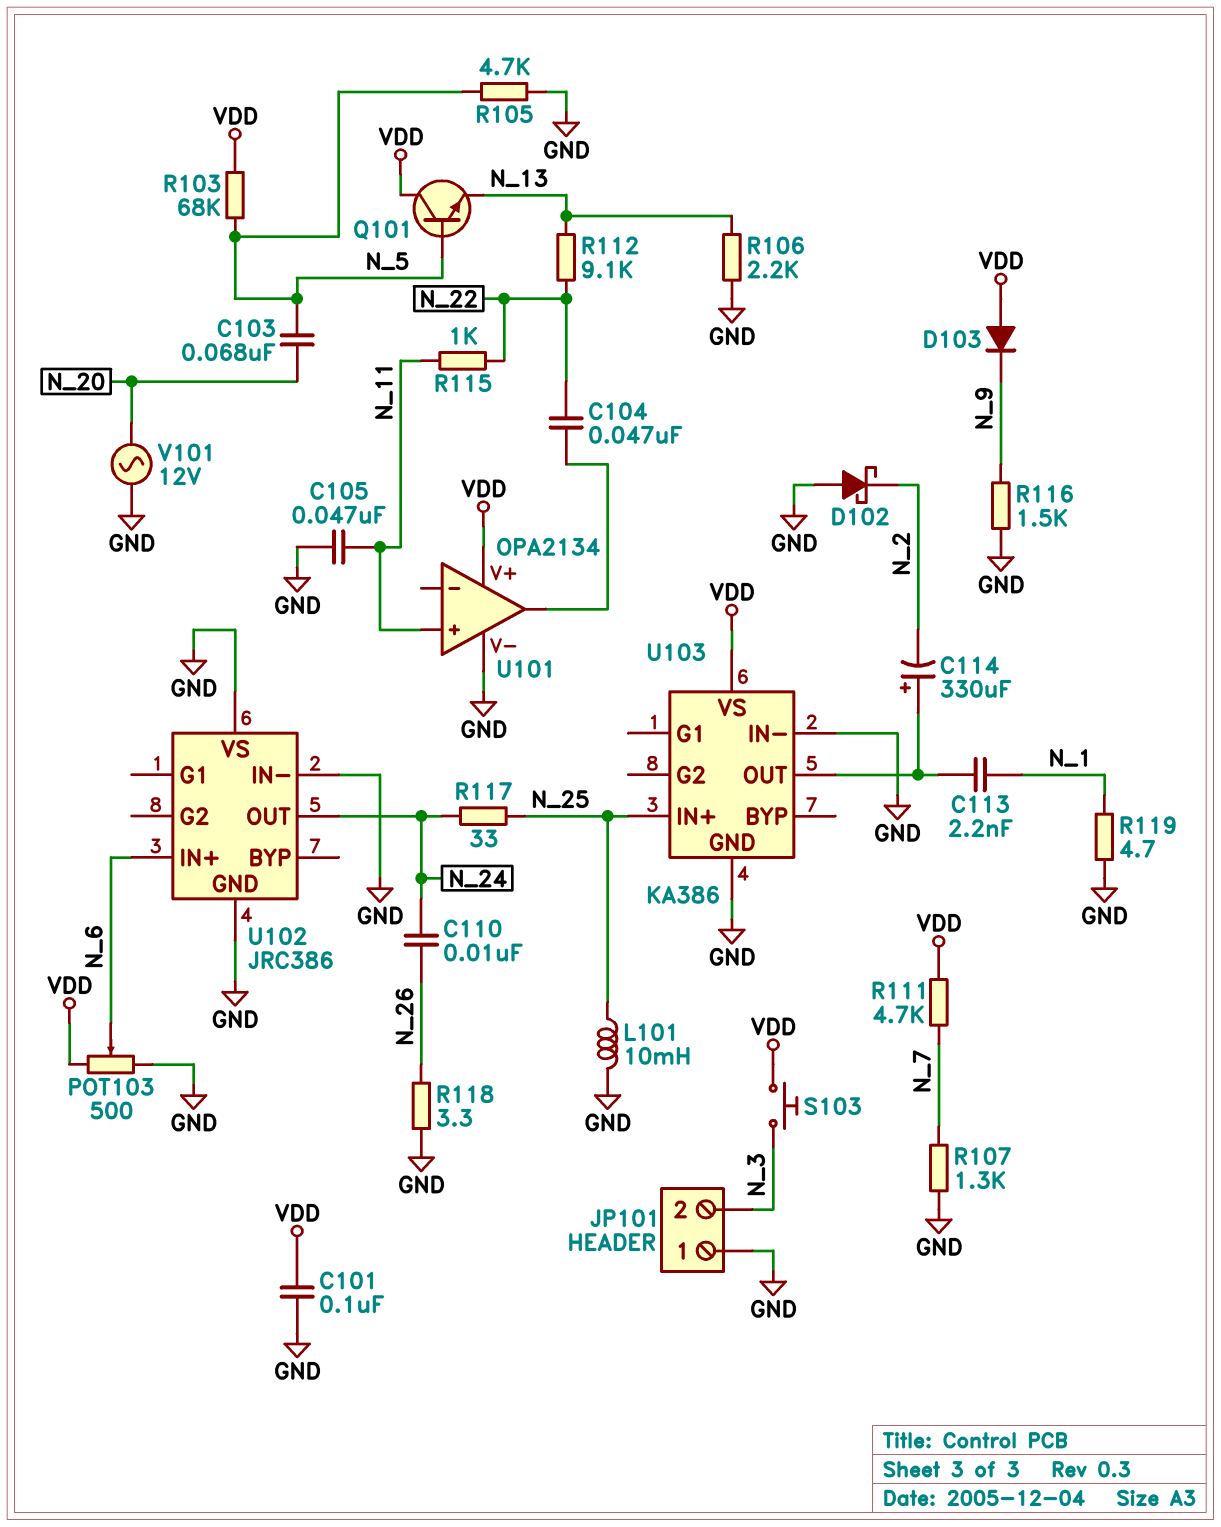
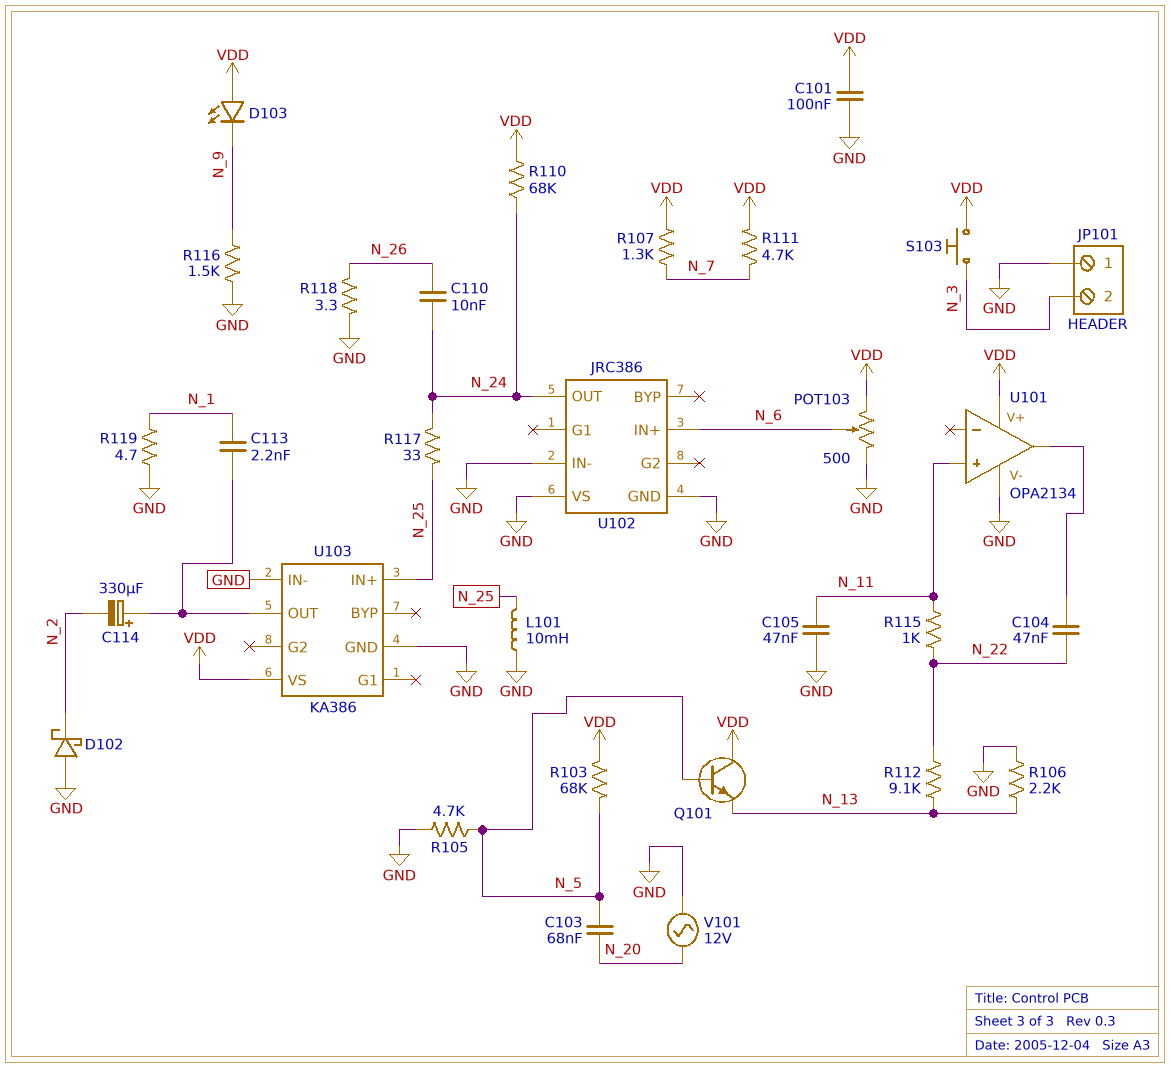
D103: diode (A VDD, K N_9) -> LED (A VDD, K N_9)
R107: 1.3k (GND, N_7) -> 1.3k (N_7, VDD)
R110: none -> 68k (N_24, VDD)

